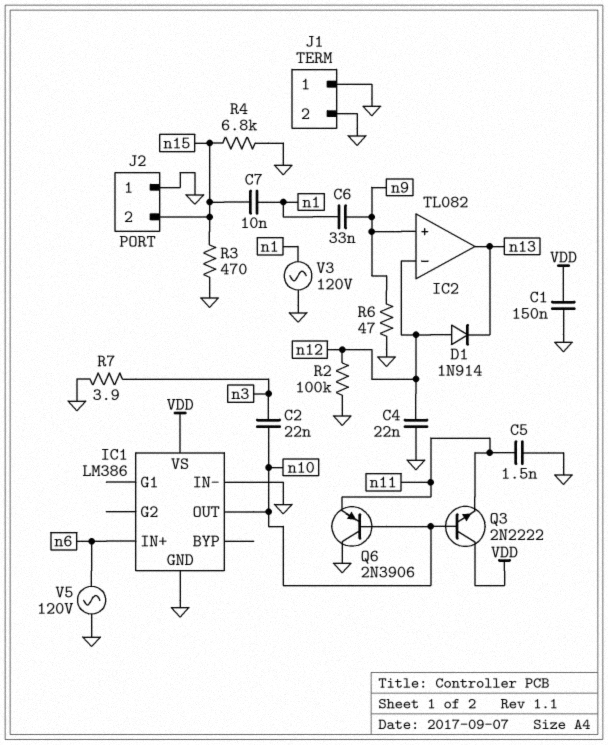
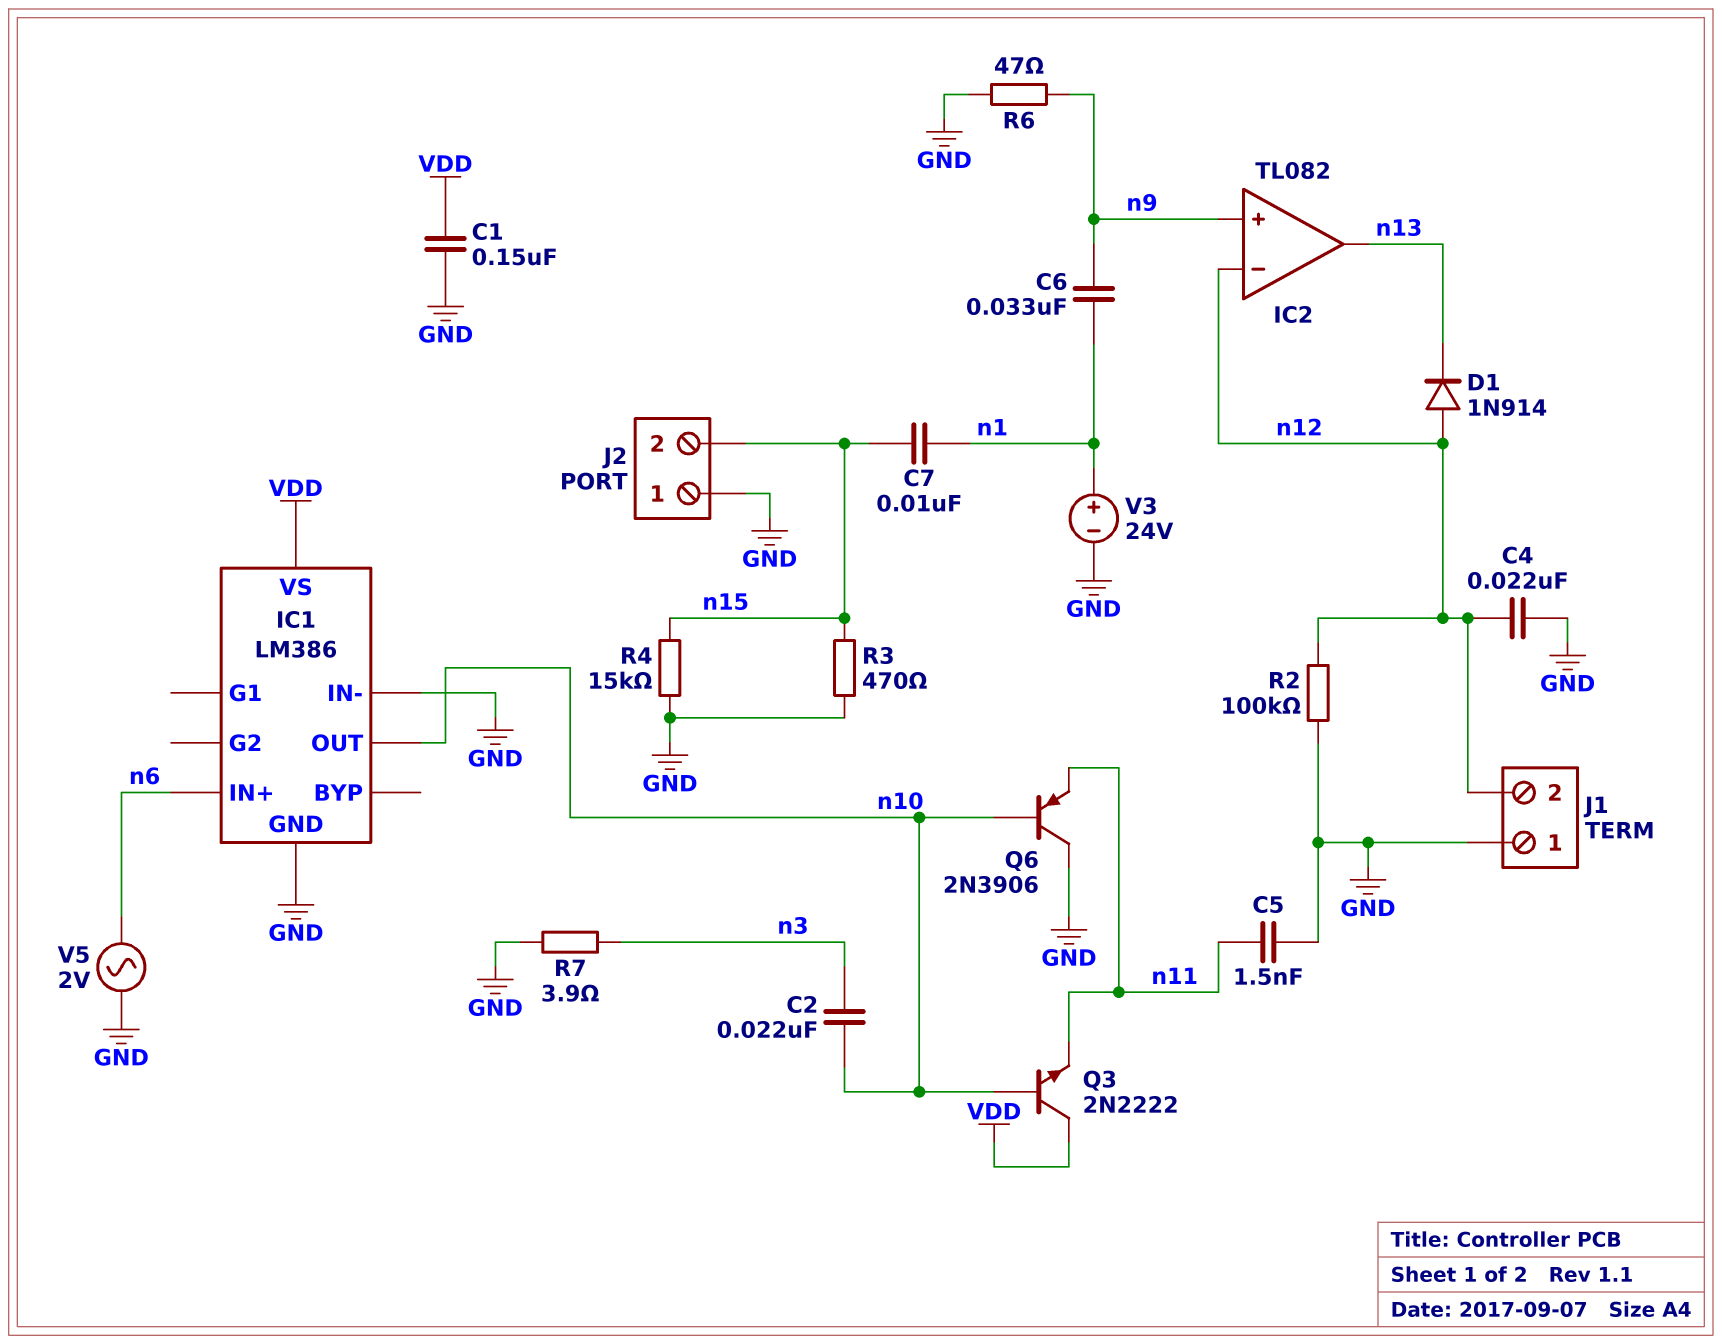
J1 pin 2: GND -> n12
R4: 6.8k (GND, n15) -> 15k (GND, n15)
V3: AC 120V (GND, n1) -> 24V (plus n1, minus GND)
V5: AC 120V (GND, n6) -> AC 2V (GND, n6)

